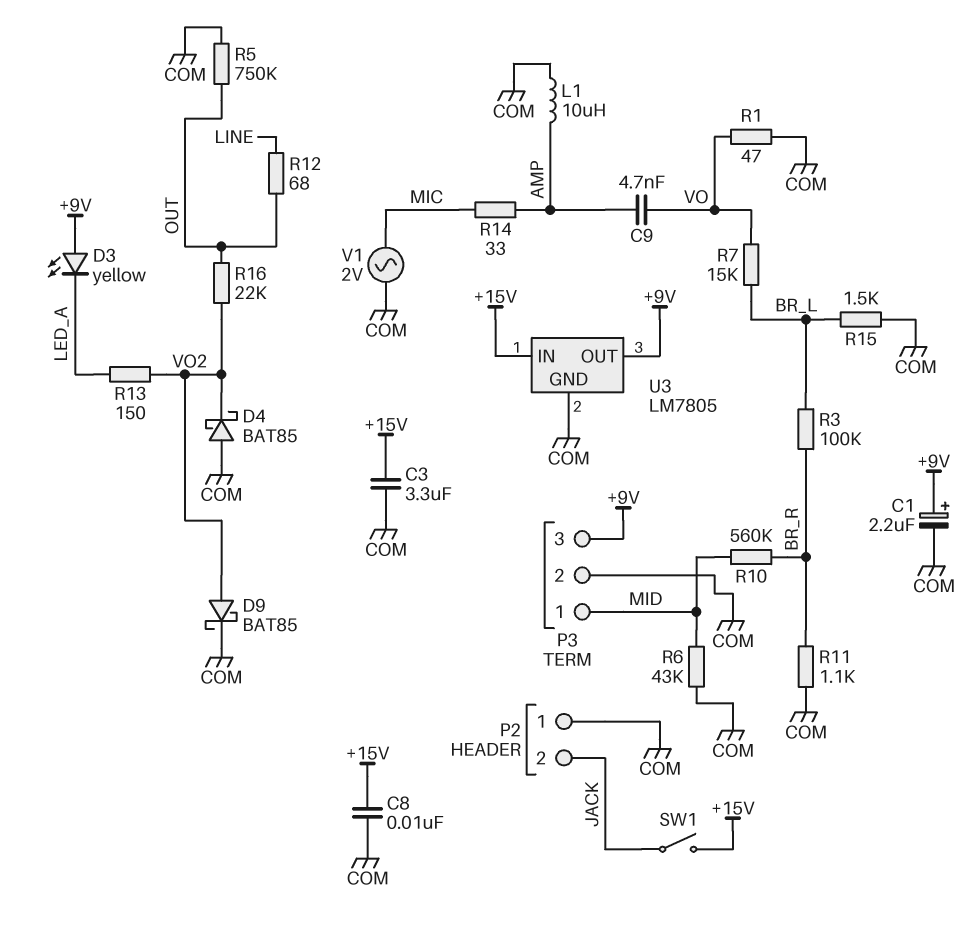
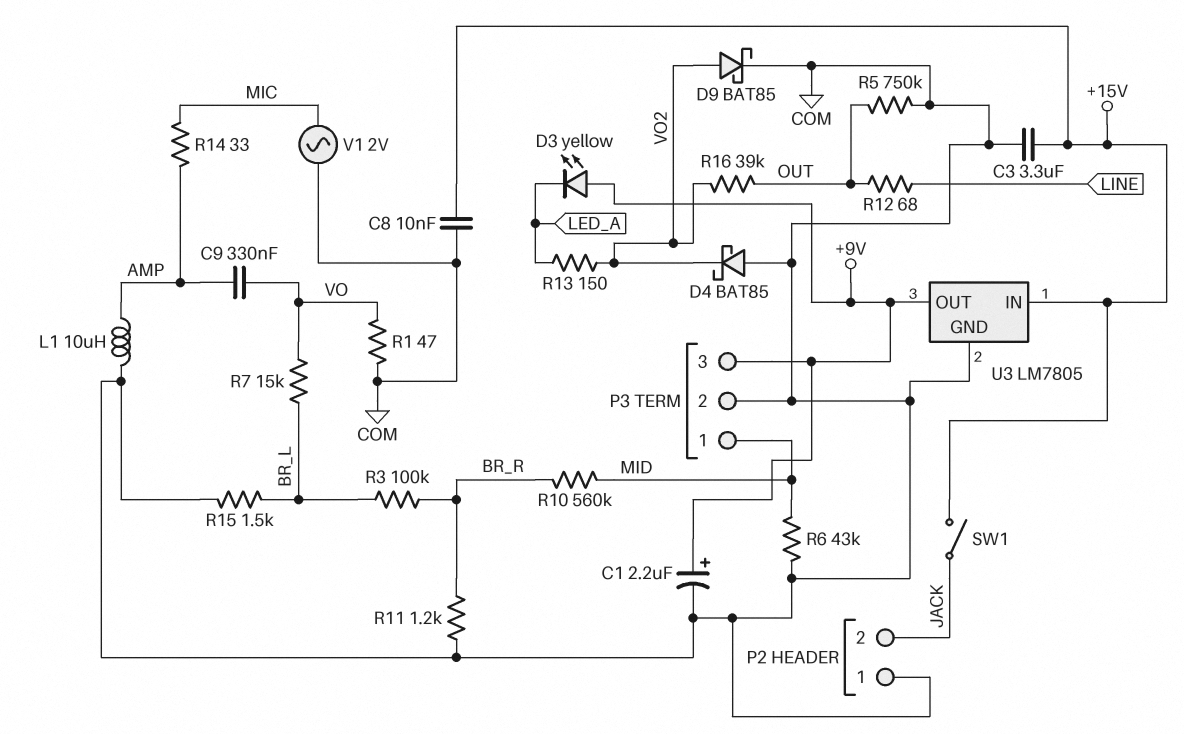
C9: 4.7nF (AMP, VO) -> 330nF (AMP, VO)
R11: 1.1k (BR_R, COM) -> 1.2k (BR_R, COM)
R16: 22k (OUT, VO2) -> 39k (OUT, VO2)

